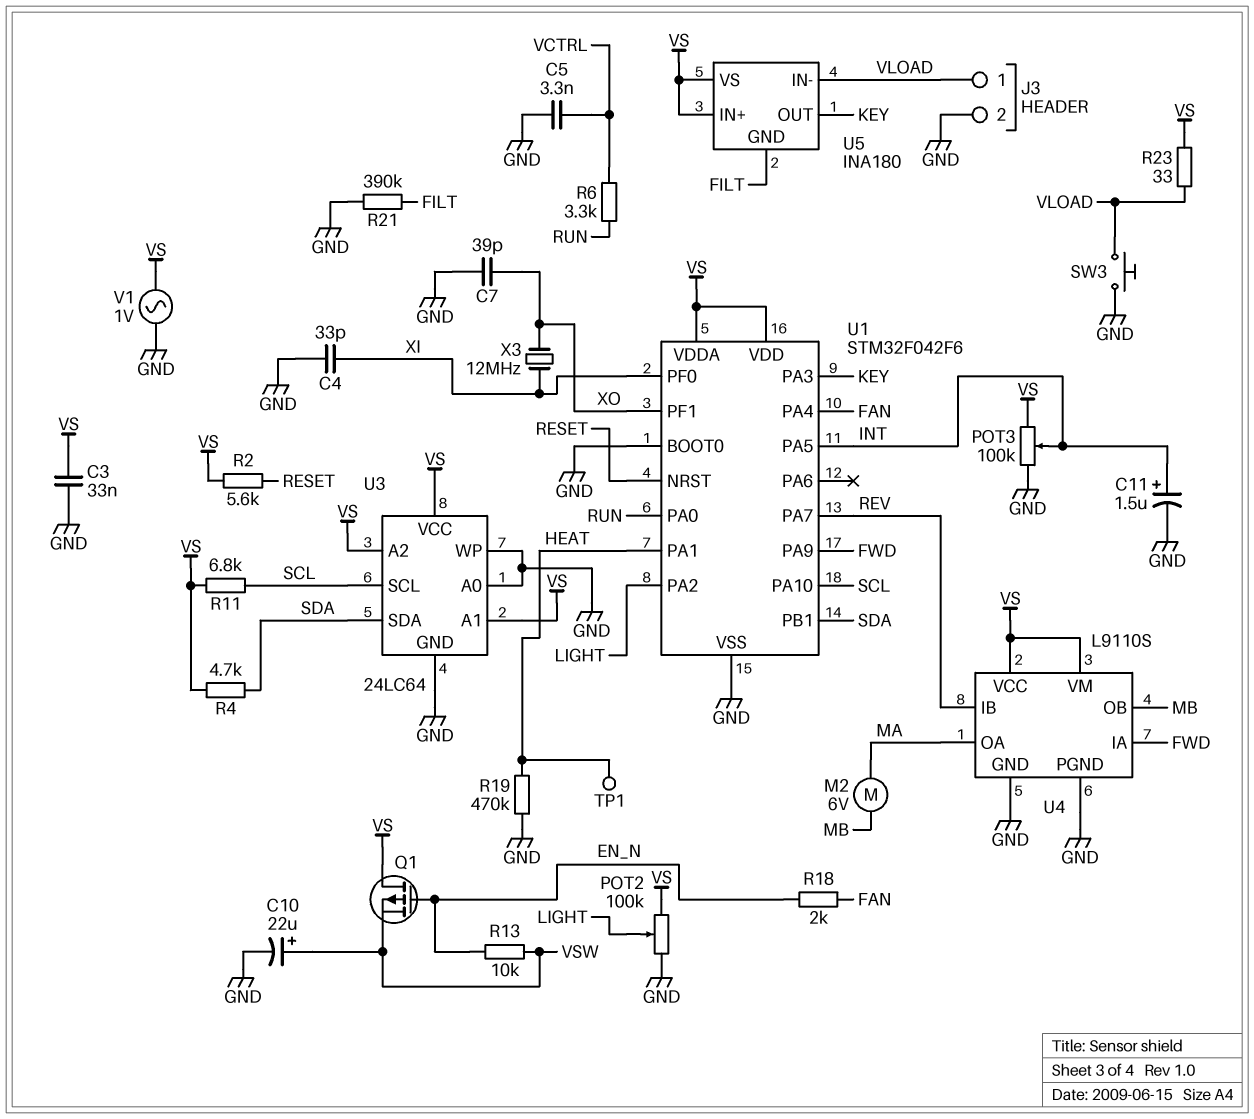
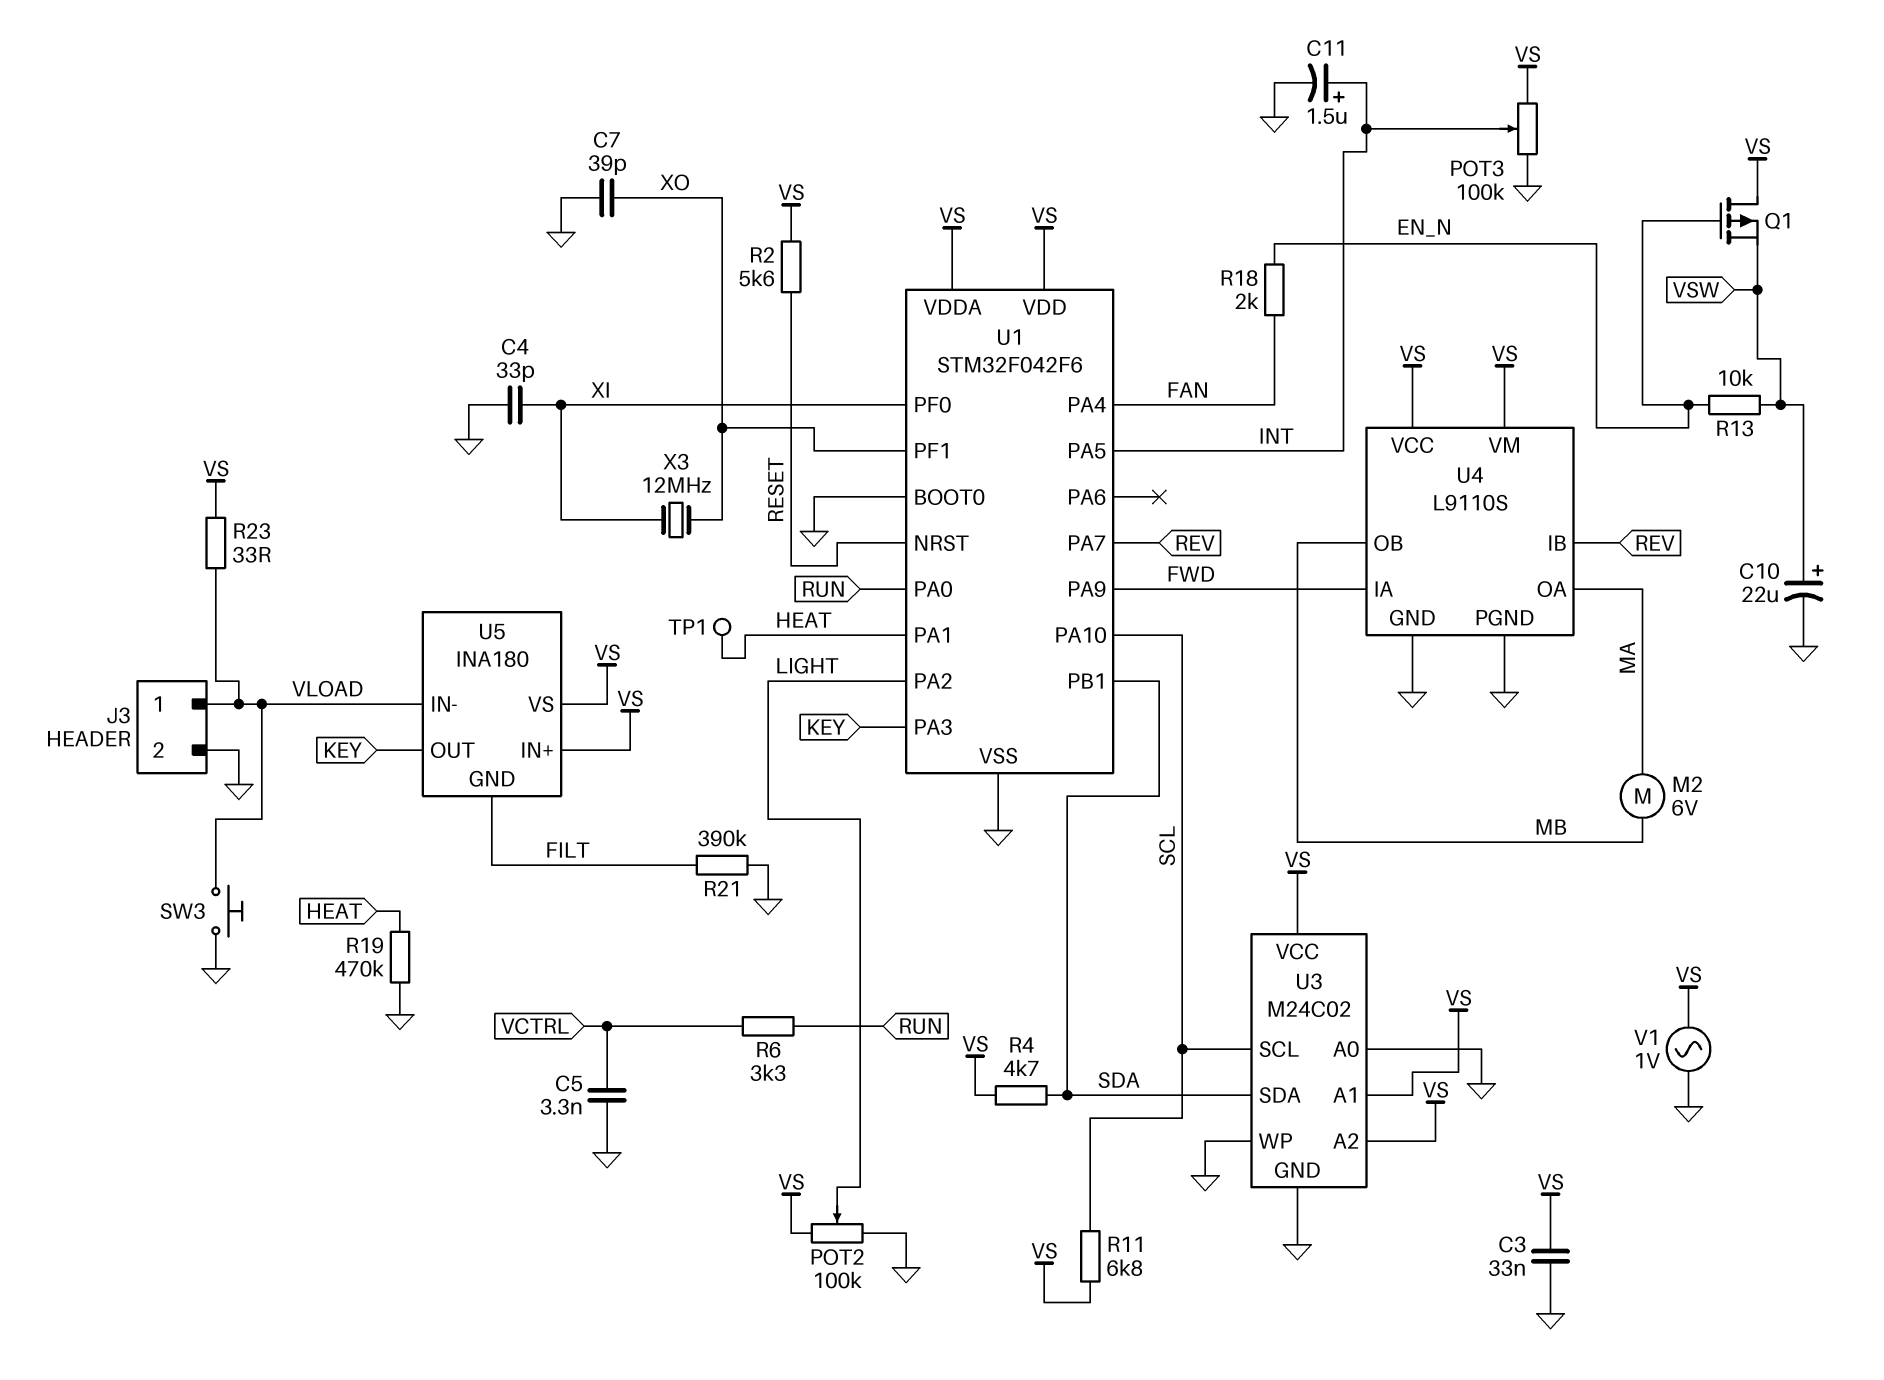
U3: 24LC64 -> M24C02

